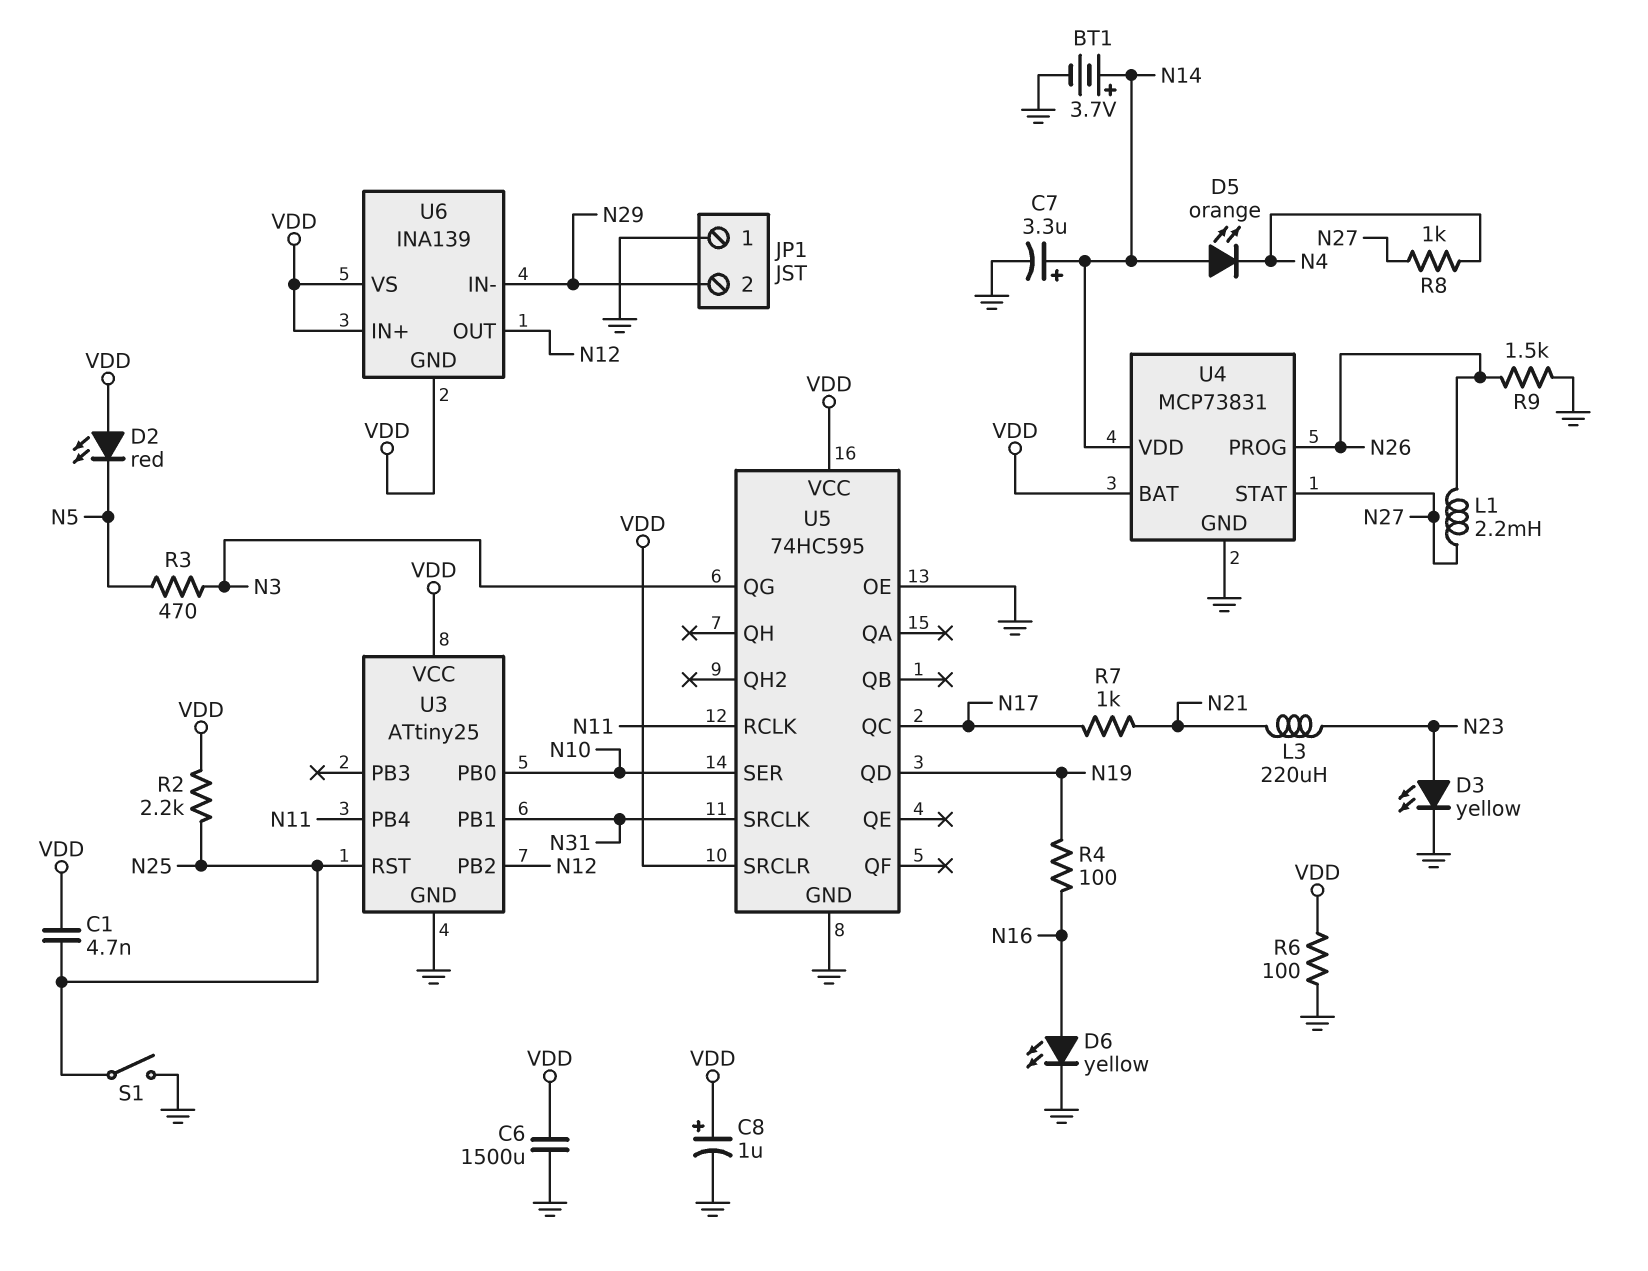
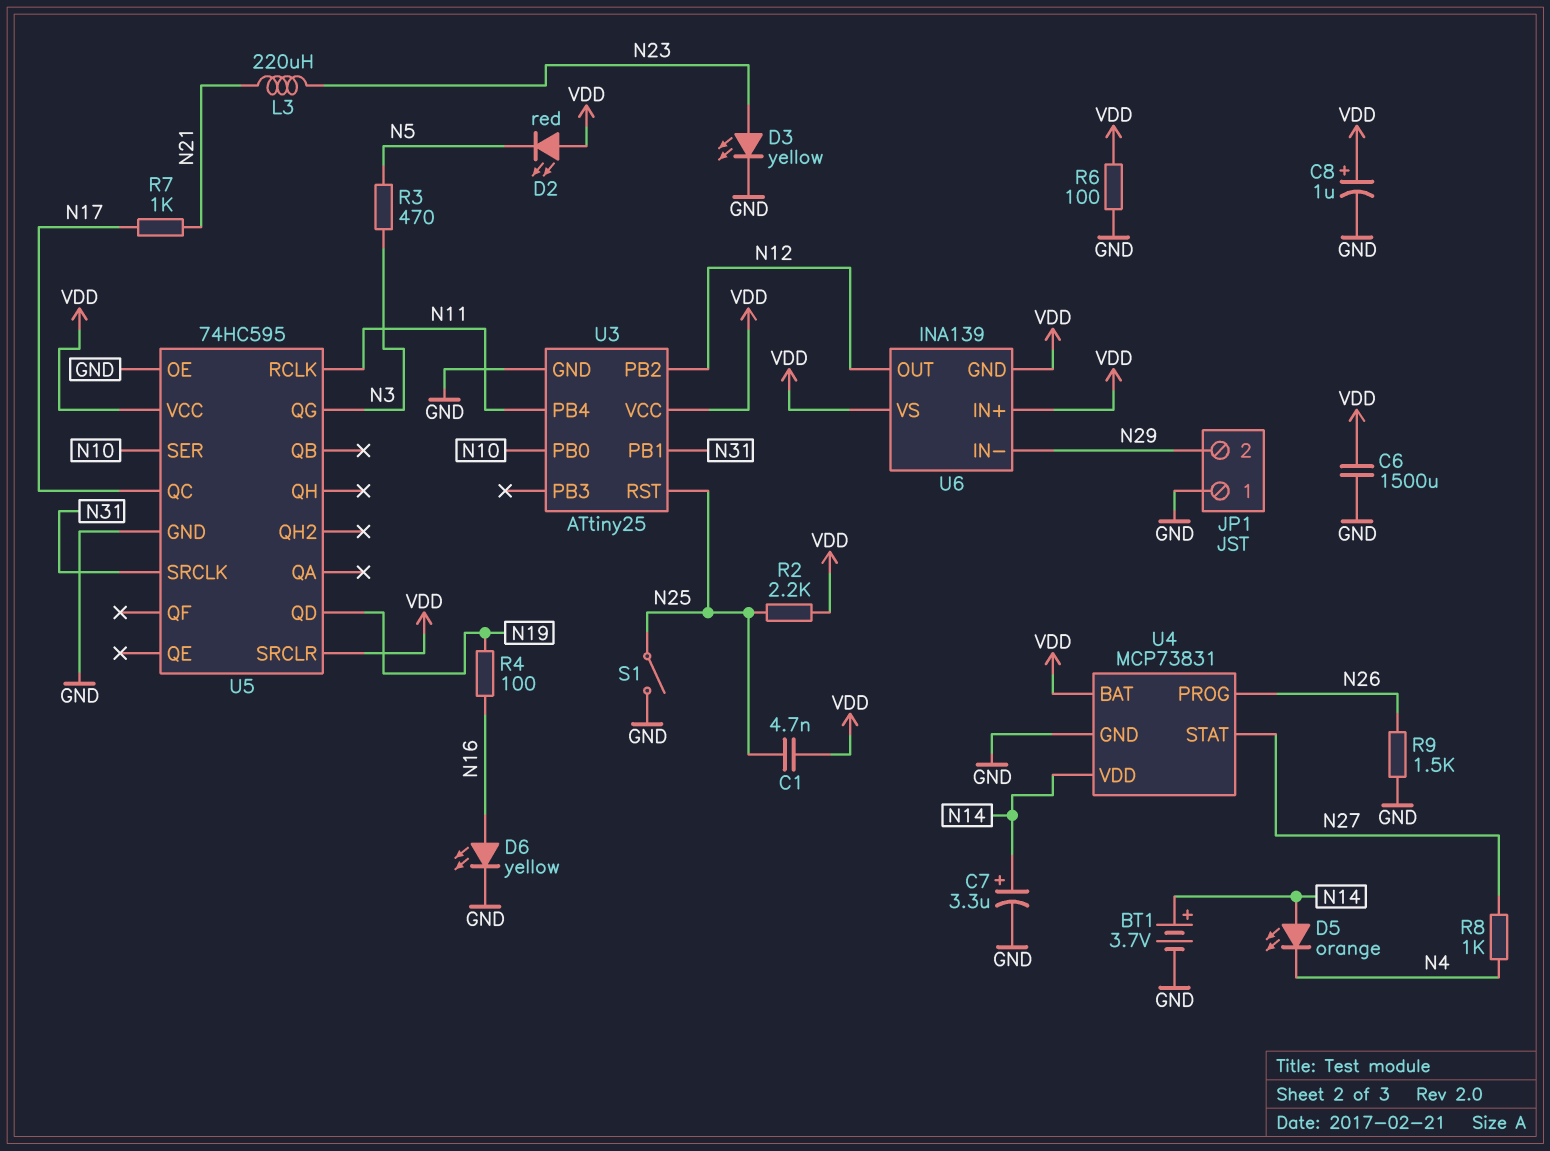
L1: 2.2mH (N26, N27) -> none

